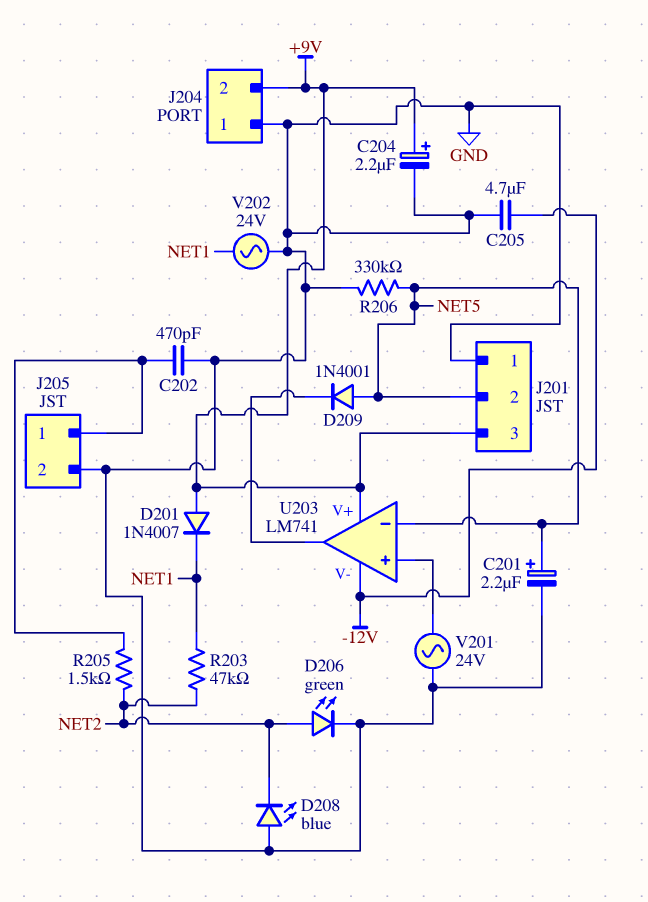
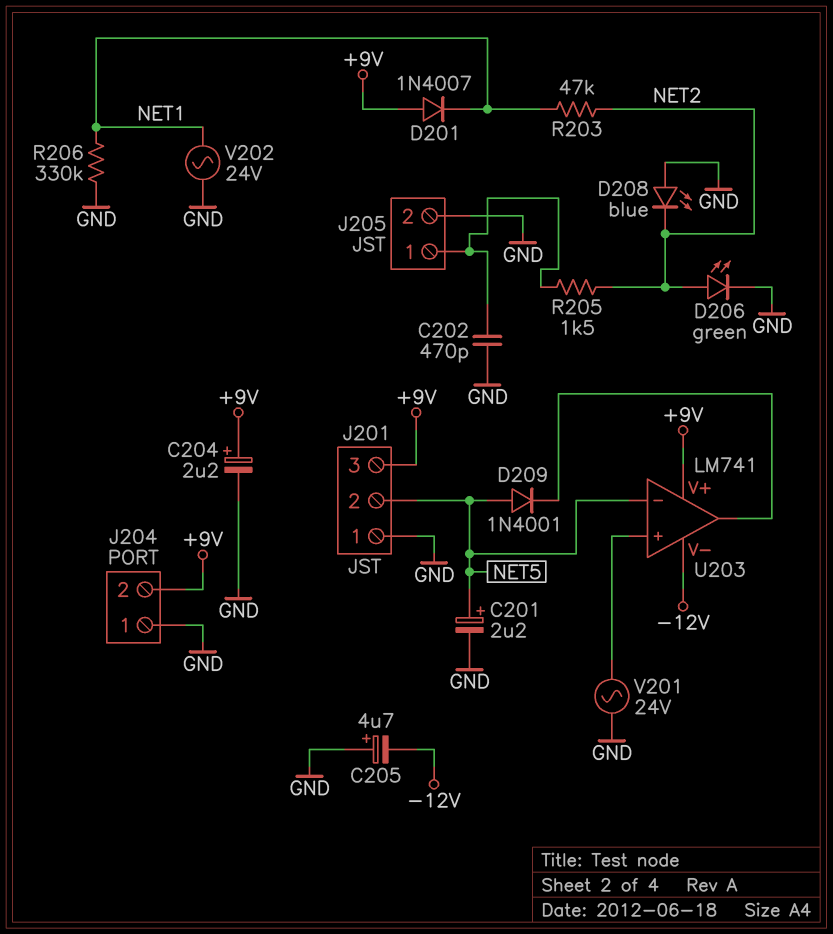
C205: 4.7uF (-12V, GND) -> 4.7uF (plus GND, minus -12V)
R206: 330k (GND, NET5) -> 330k (GND, NET1)

